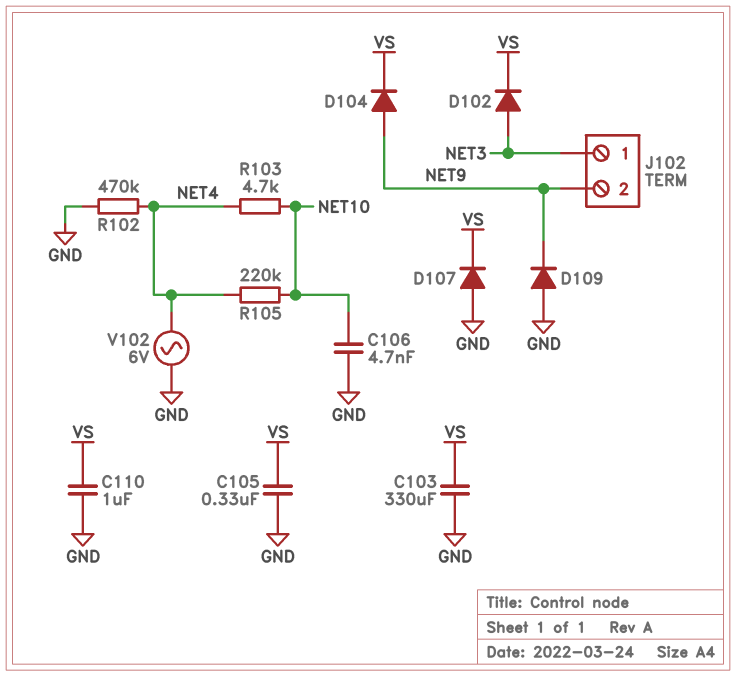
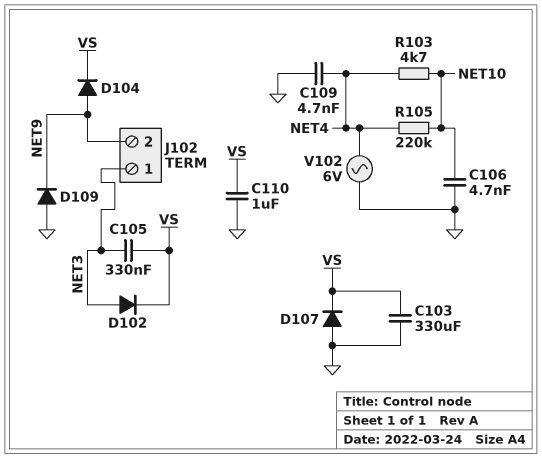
C105: 330nF (GND, VS) -> 330nF (NET3, VS)
C109: none -> 4.7nF (GND, NET4)
R102: 470k (GND, NET4) -> none

